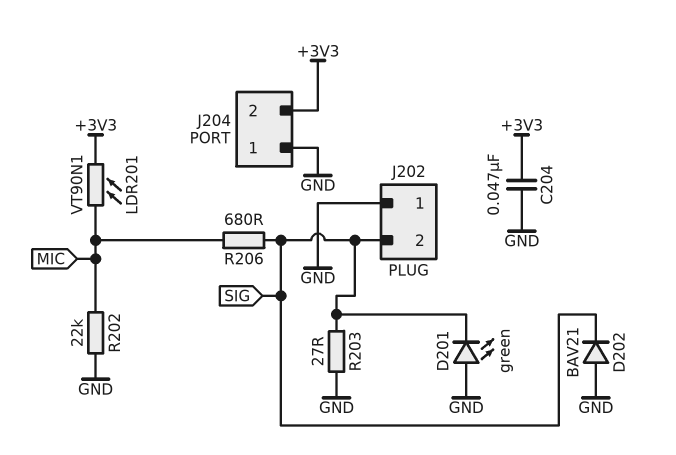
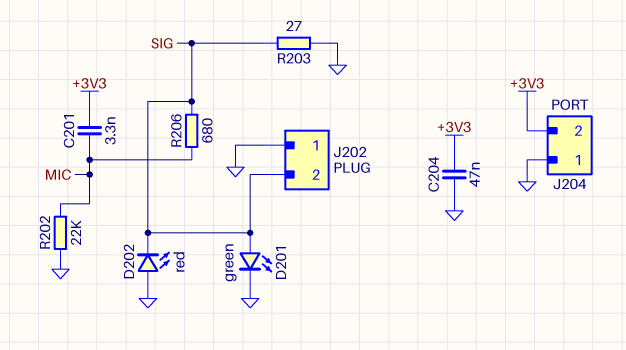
C201: none -> 3.3nF (+3V3, MIC)
D201: LED green (A GND, K SIG) -> LED green (A SIG, K GND)
D202: diode BAV21 (A GND, K SIG) -> LED red (A GND, K SIG)
LDR201: VT90N1 (+3V3, MIC) -> none

